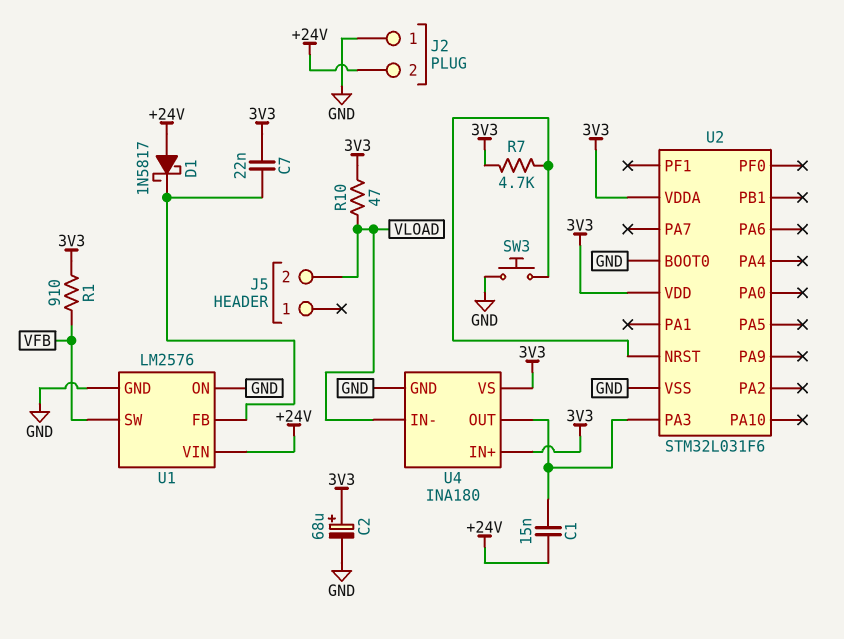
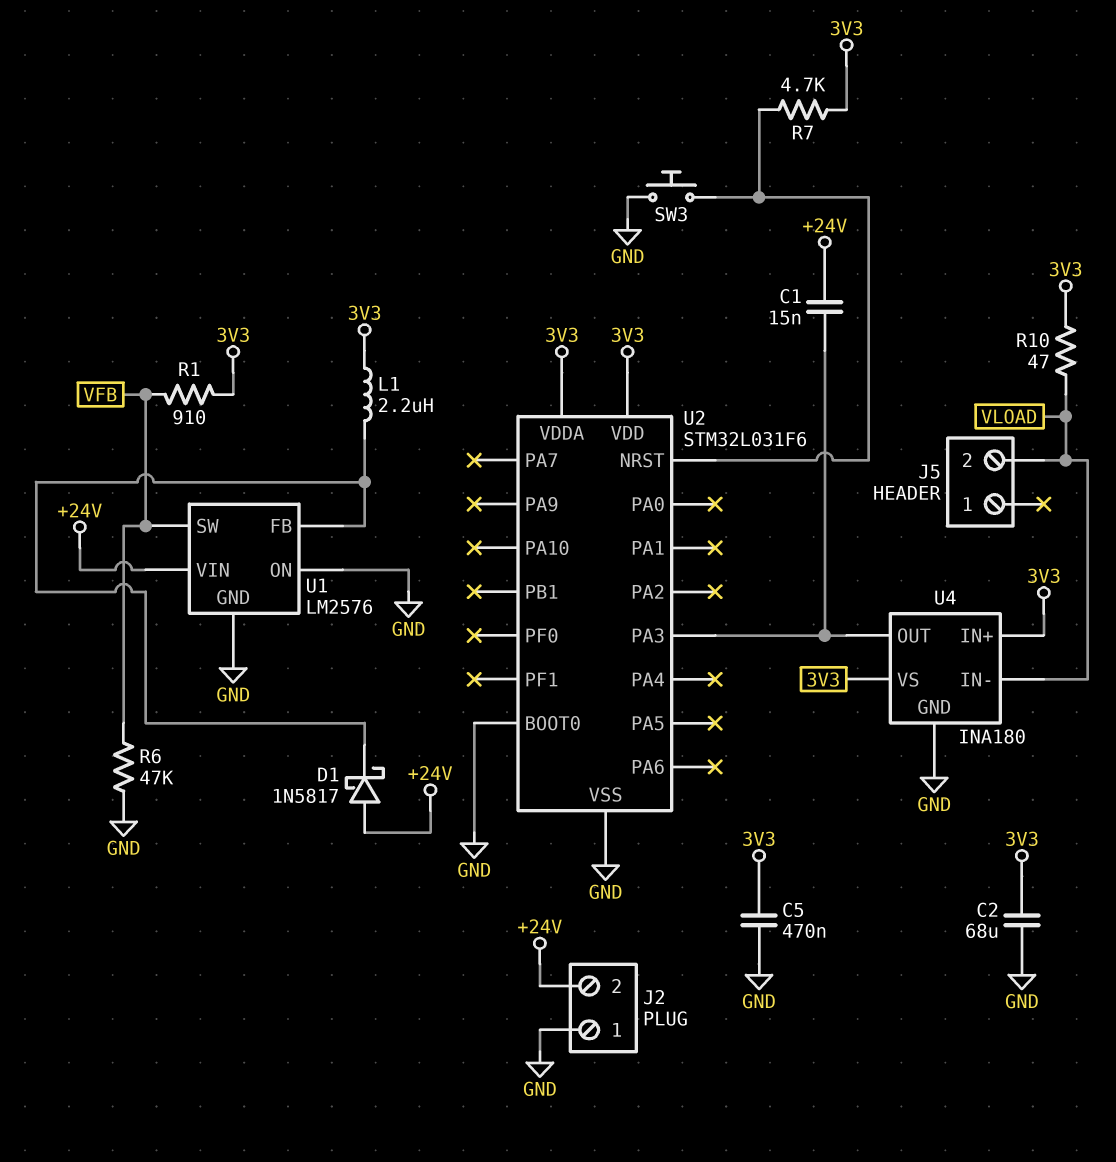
C2: 68uF (plus 3V3, minus GND) -> 68uF (3V3, GND)
C5: none -> 470nF (3V3, GND)
C7: 22nF (3V3, U1/FB) -> none
L1: none -> 2.2uH (3V3, U1/FB)
R6: none -> 47k (GND, VFB)

